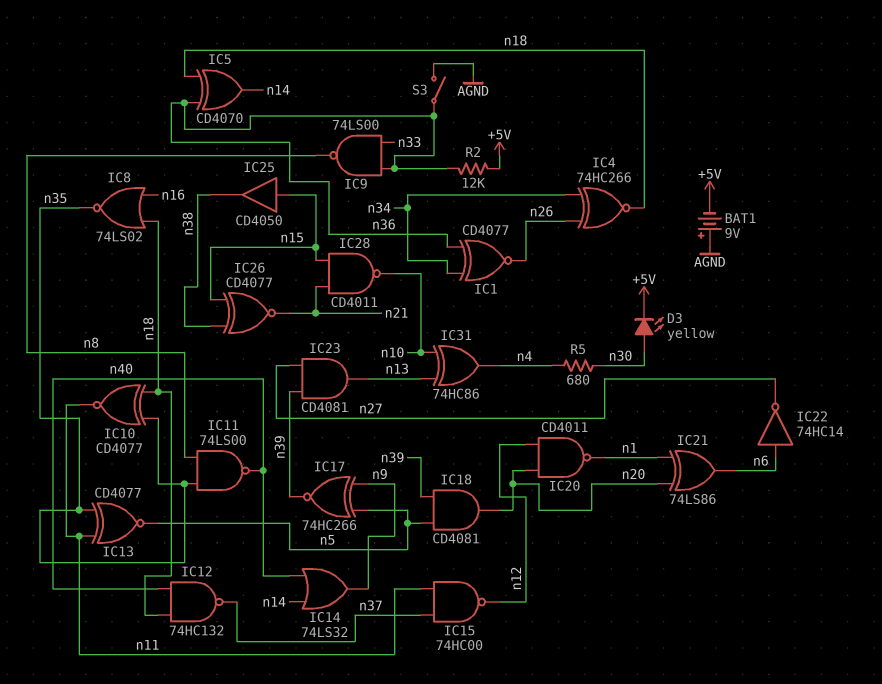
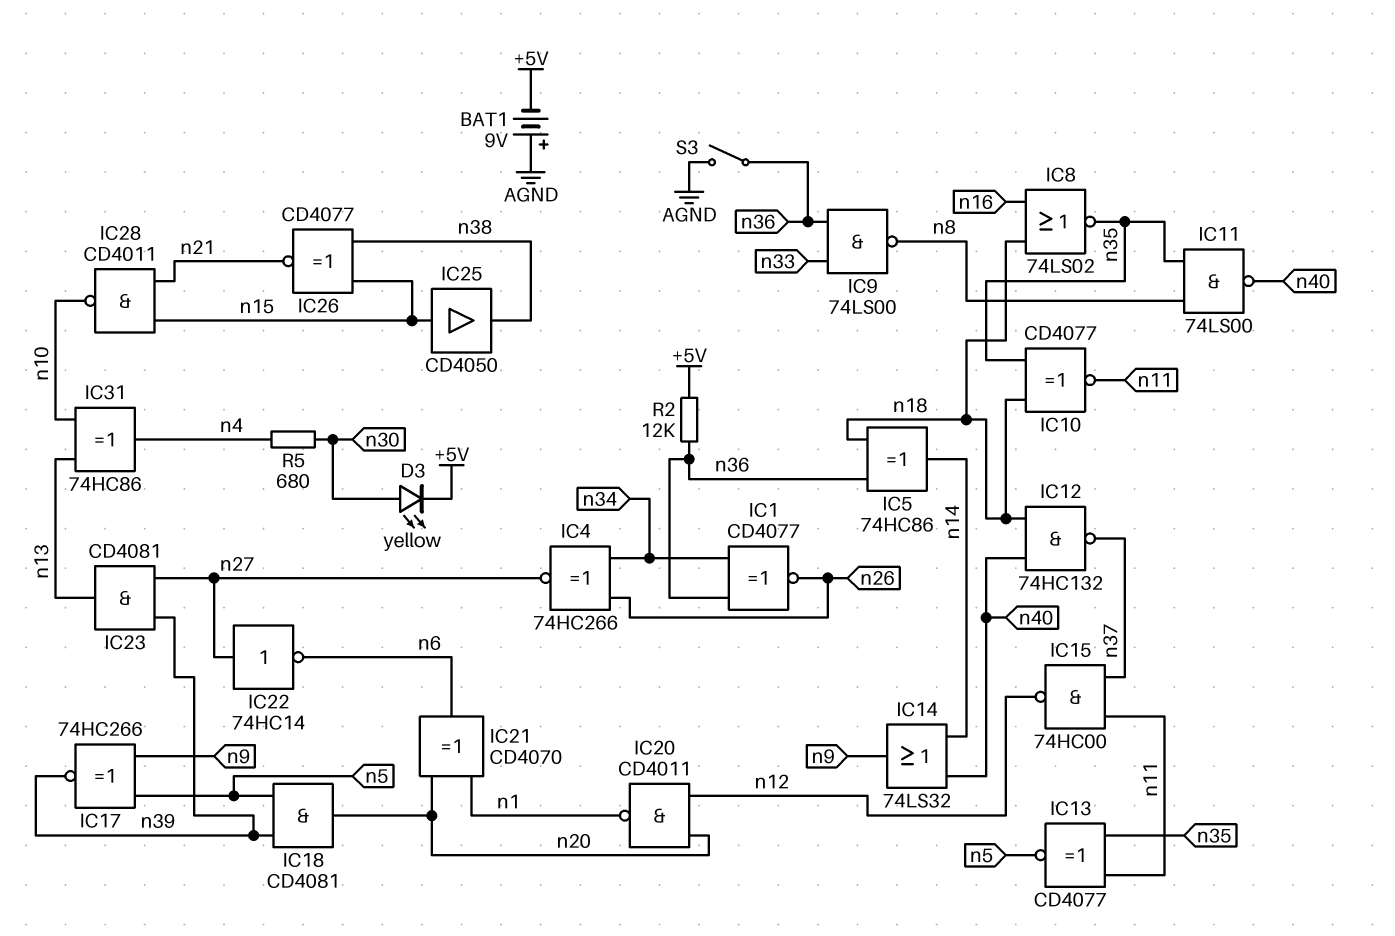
IC4: XNOR 74HC266 (in n26, in n34, out n18) -> XNOR 74HC266 (in n26, in n34, out n27)
IC5: XOR CD4070 (in n18, in n36, out n14) -> XOR 74HC86 (in n18, in n36, out n14)
IC21: XOR 74LS86 (in n1, in n20, out n6) -> XOR CD4070 (in n1, in n20, out n6)
IC22: NOT 74HC14 (in n6, out n27) -> NOT 74HC14 (in n27, out n6)

